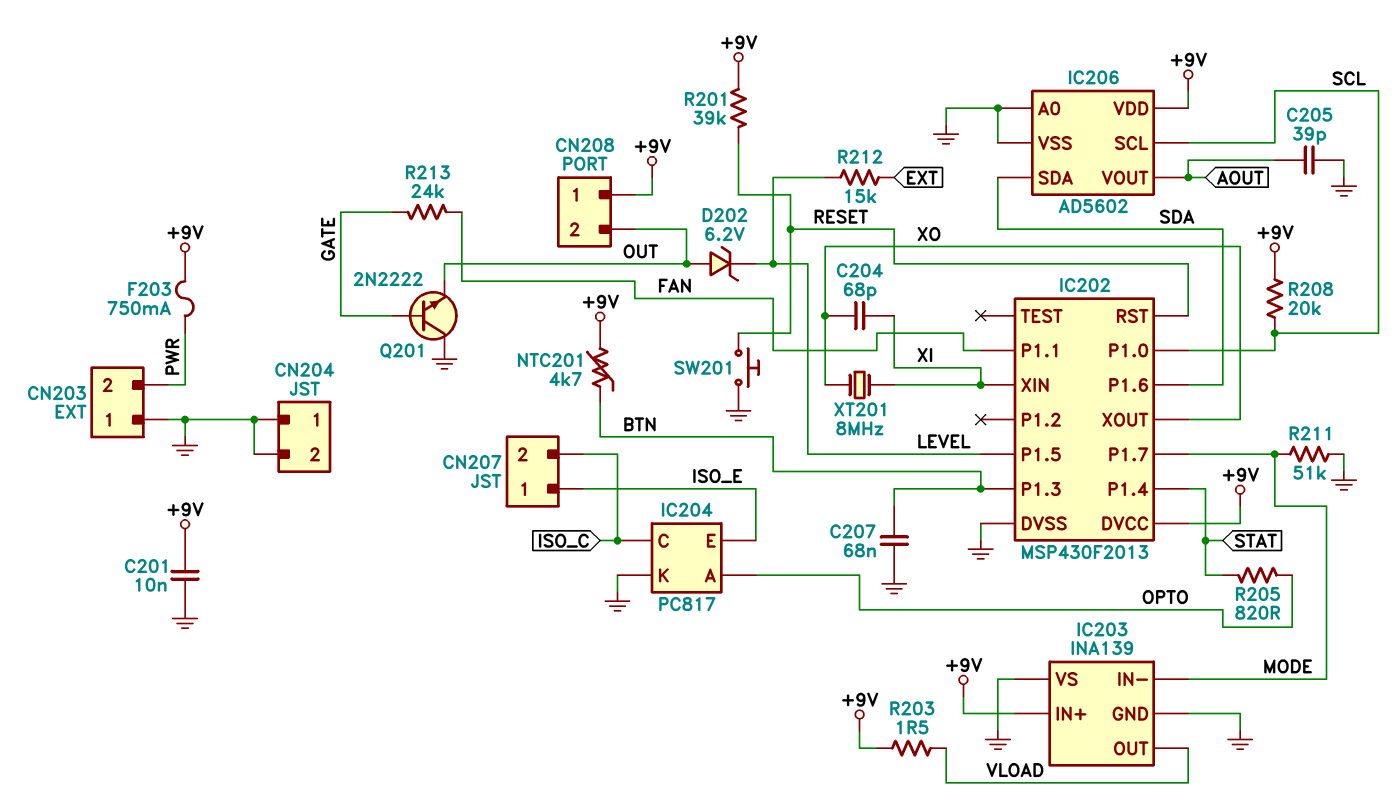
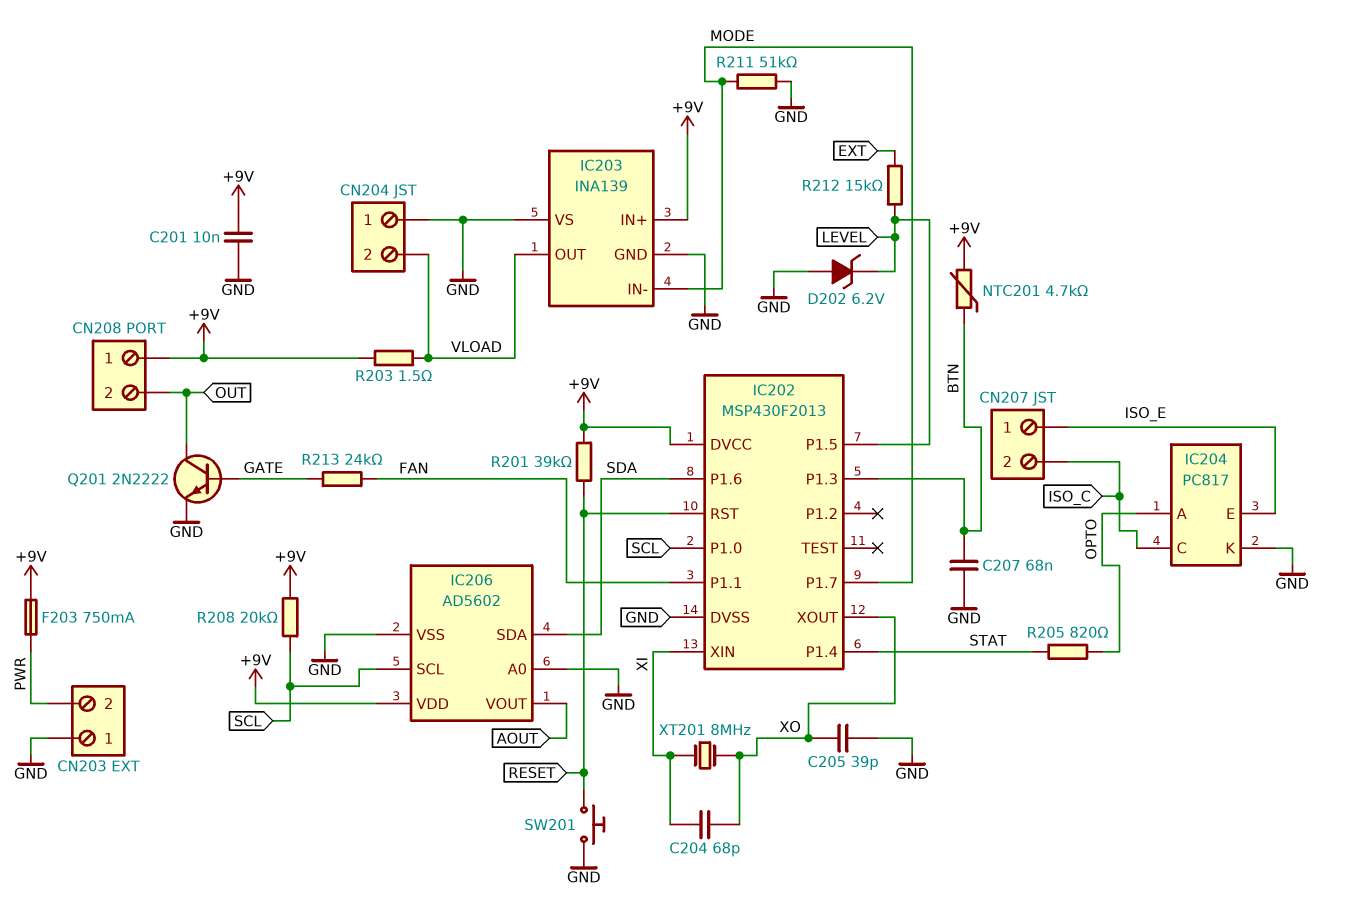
C205: 39pF (AOUT, GND) -> 39pF (GND, XO)
CN204 pin 2: GND -> VLOAD
D202: zener 6.2V (A OUT, K LEVEL) -> zener 6.2V (A GND, K LEVEL)
Q201: NPN 2N2222 (B GATE, C GND, E OUT) -> NPN 2N2222 (B GATE, C OUT, E GND)

